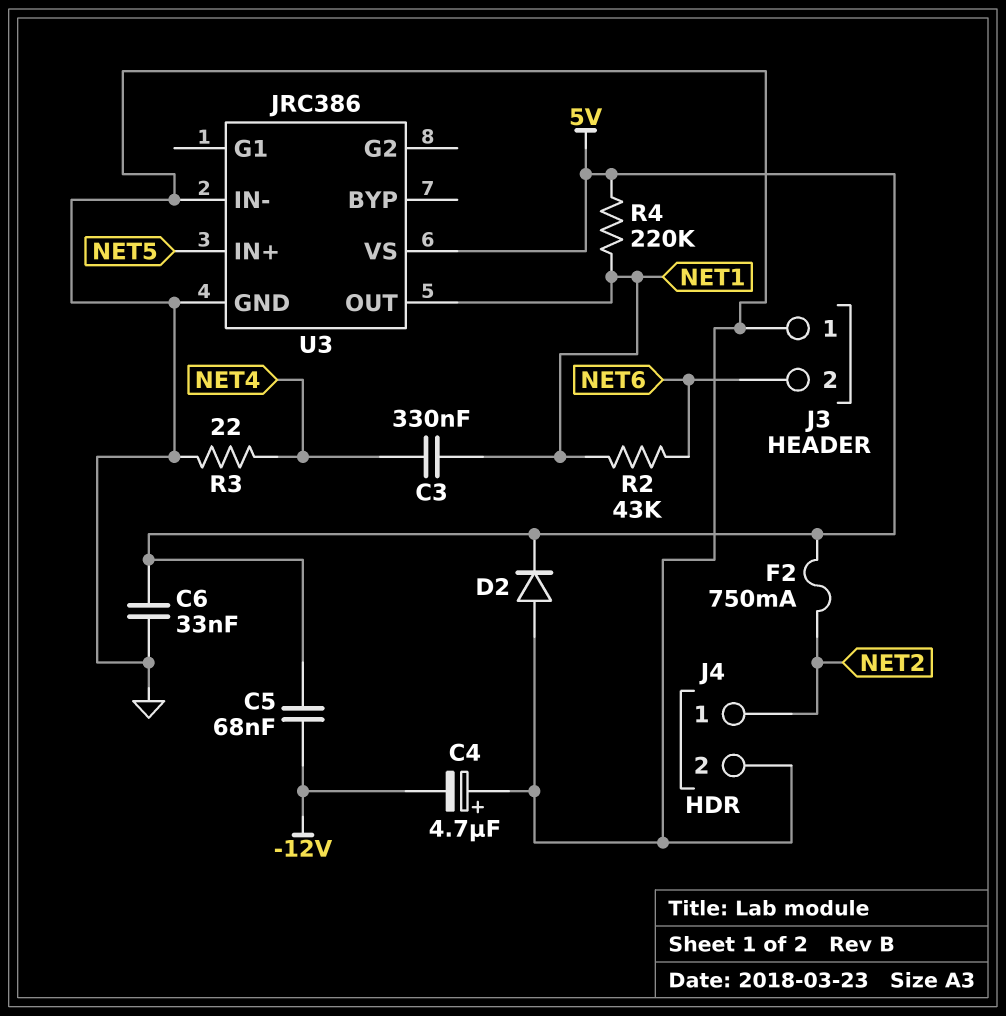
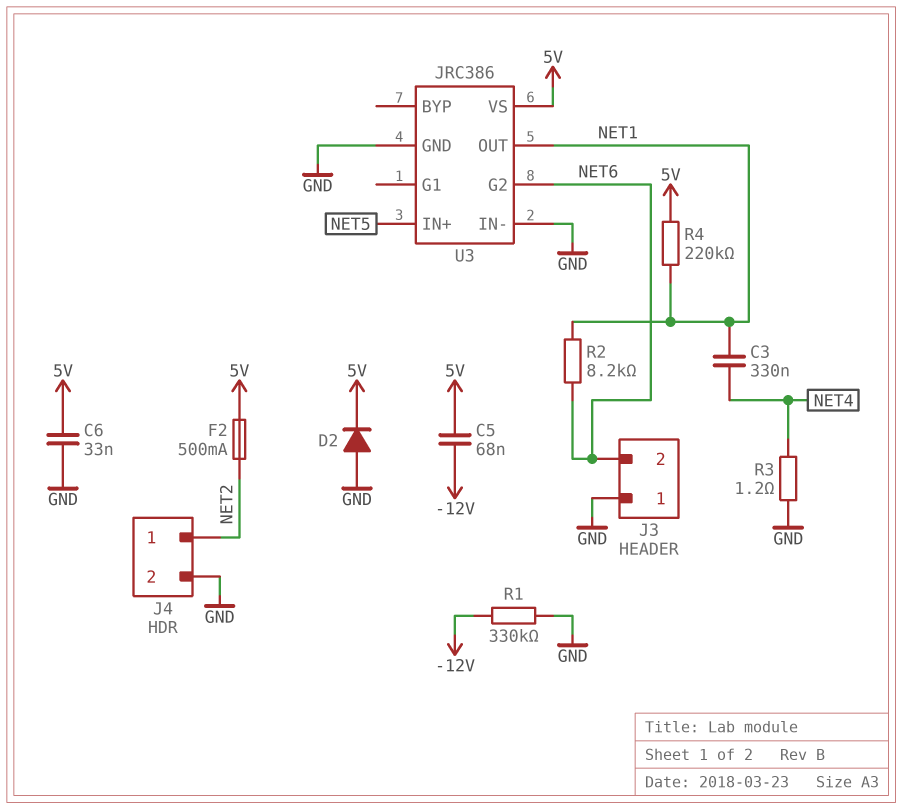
C4: 4.7uF (plus GND, minus -12V) -> none
F2: 750mA (5V, NET2) -> 500mA (5V, NET2)
R1: none -> 330k (-12V, GND)
R2: 43k (NET1, NET6) -> 8.2k (NET1, NET6)
R3: 22 (GND, NET4) -> 1.2 (GND, NET4)
U3 pin G2: none -> NET6

